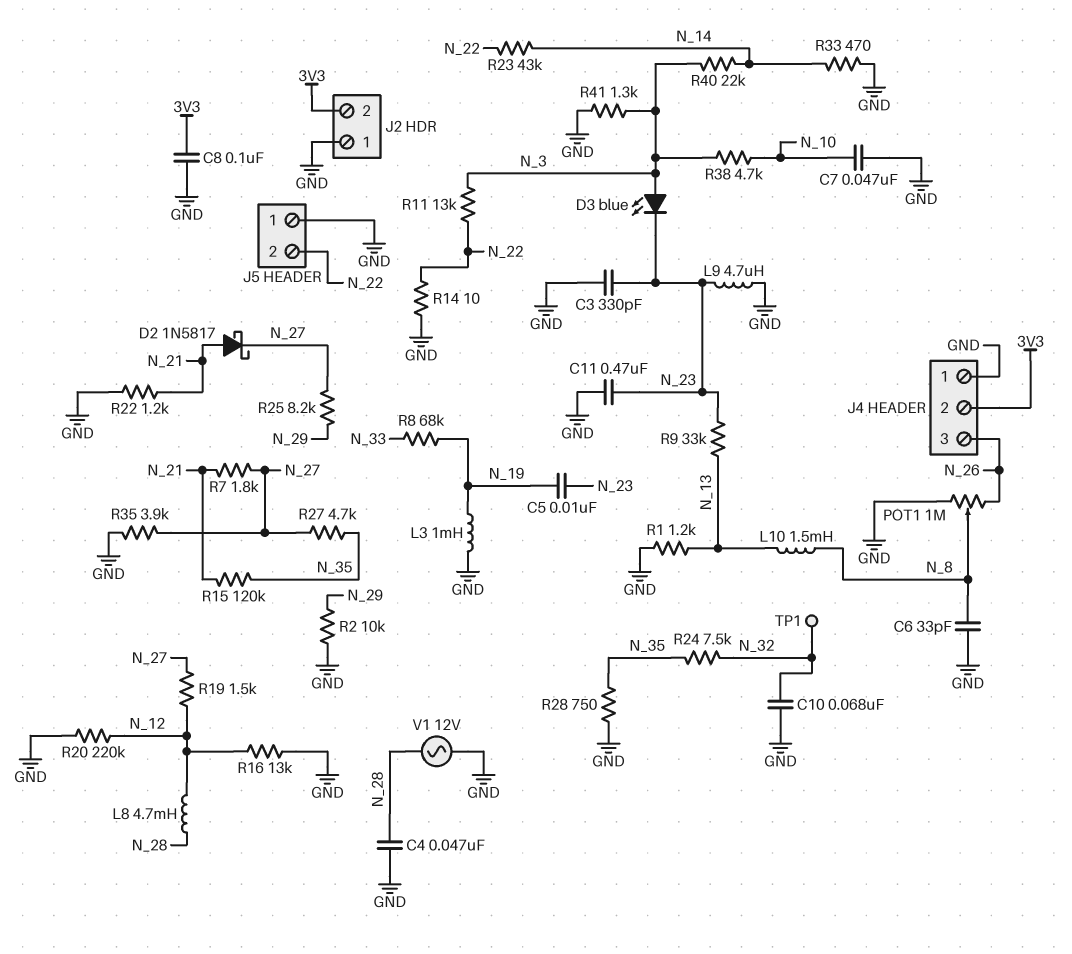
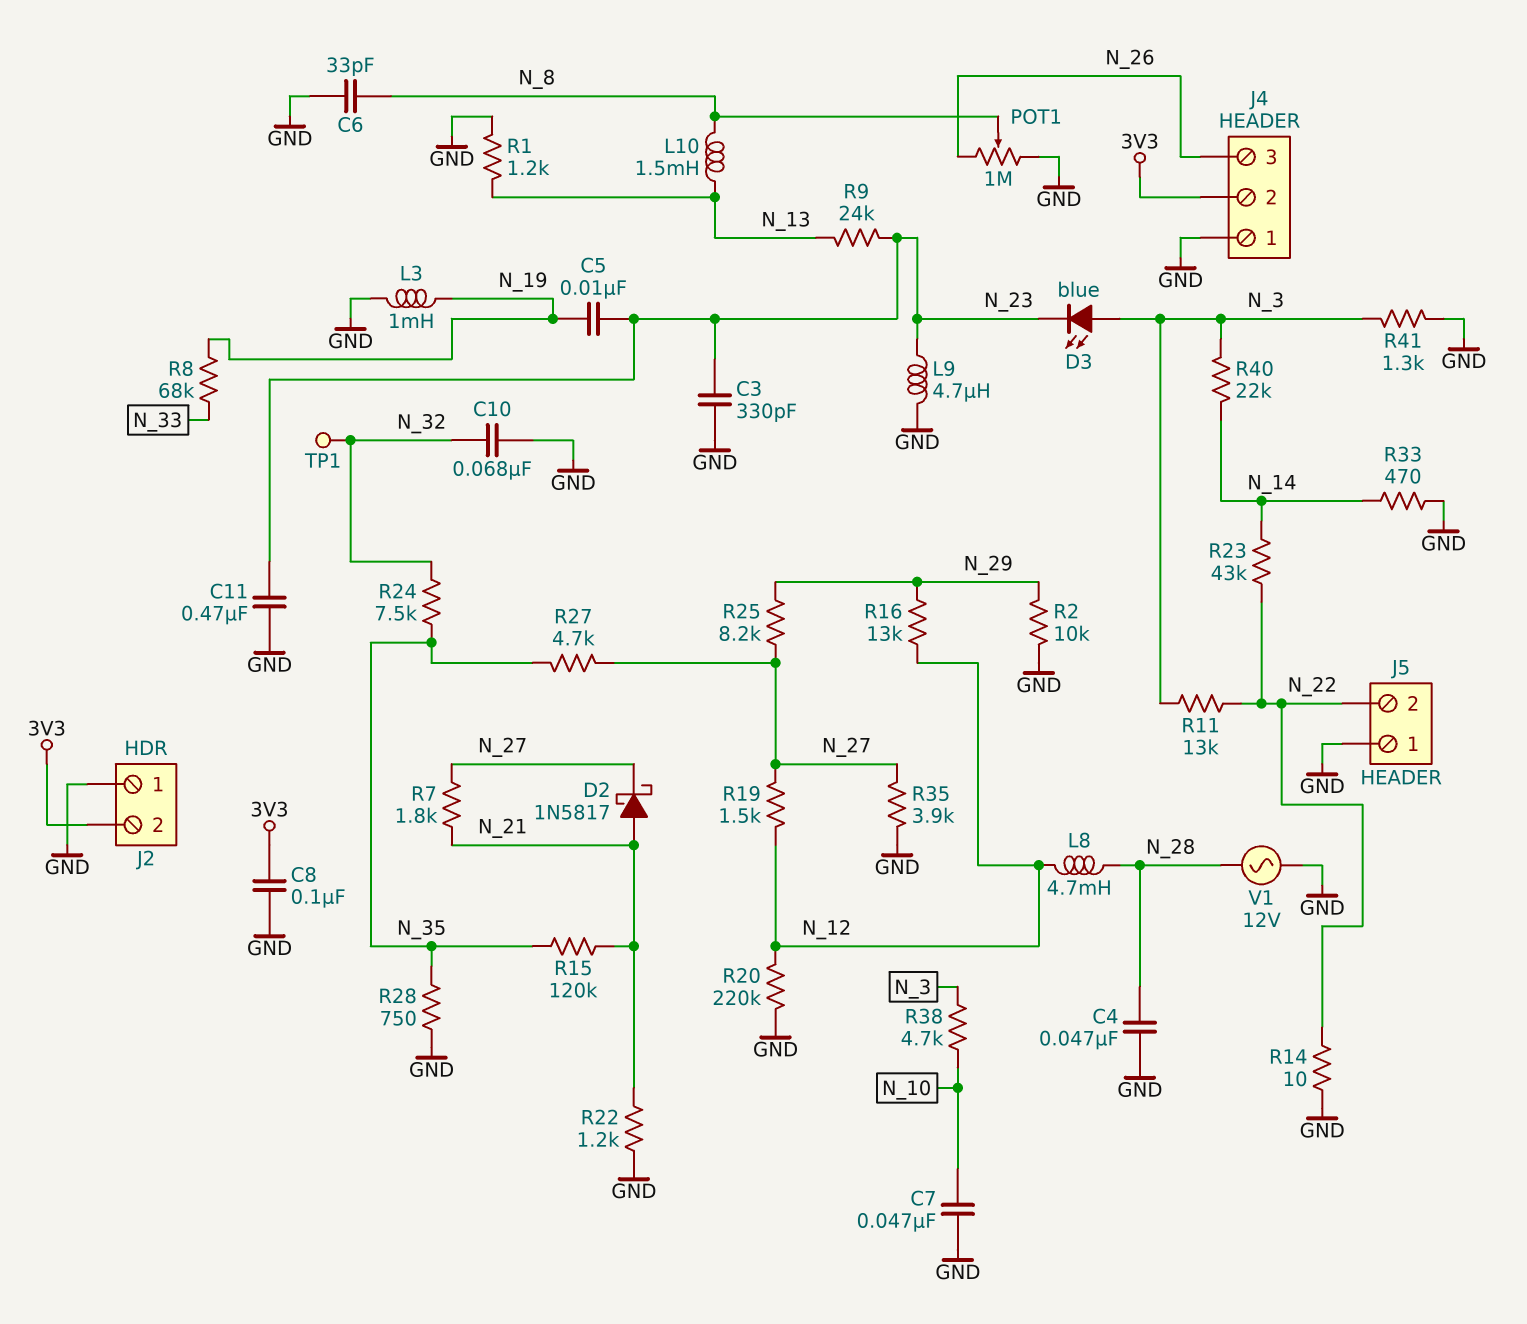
R9: 33k (N_13, N_23) -> 24k (N_13, N_23)
R16: 13k (GND, N_12) -> 13k (N_12, N_29)

